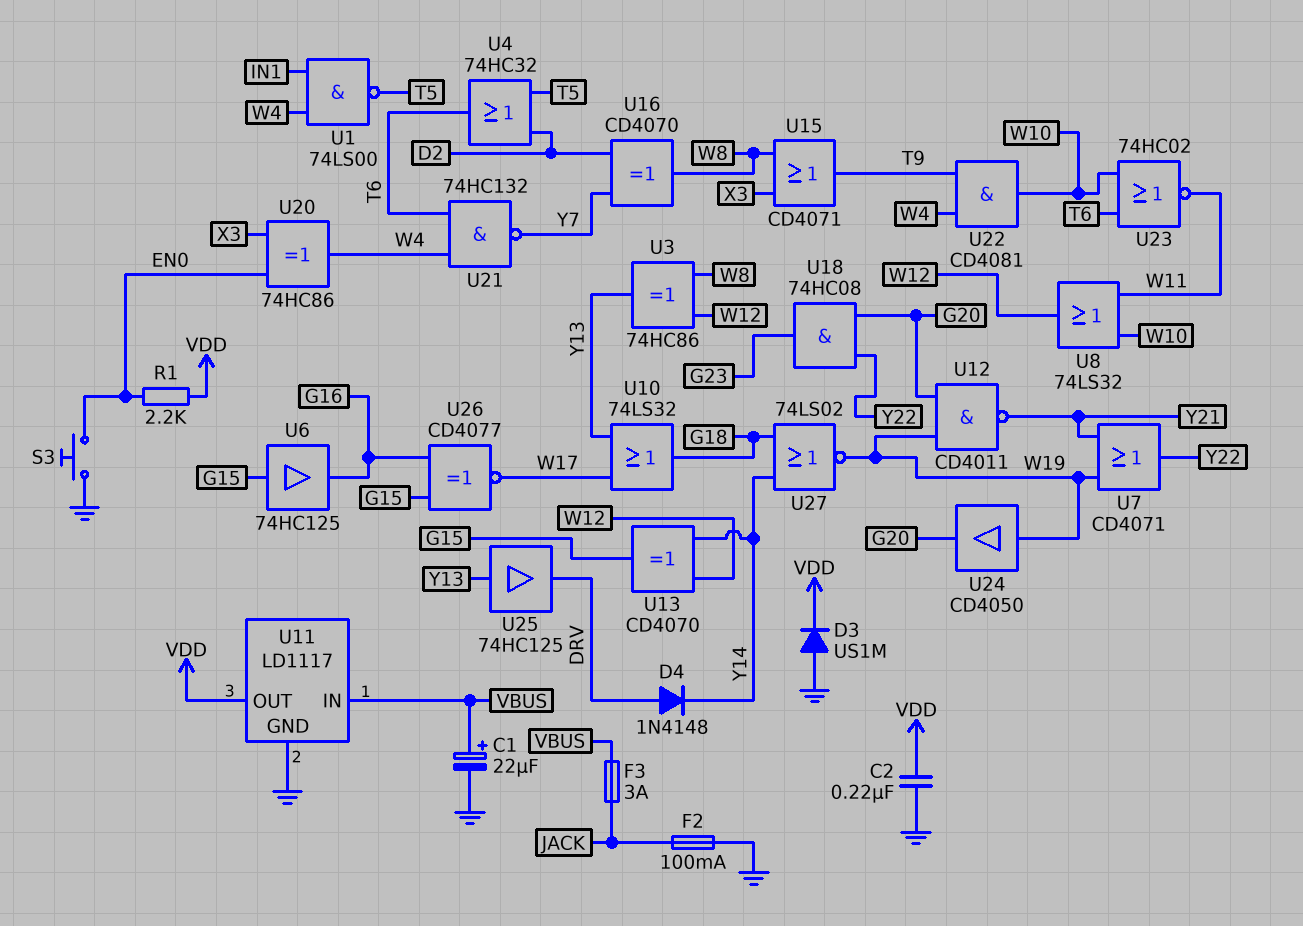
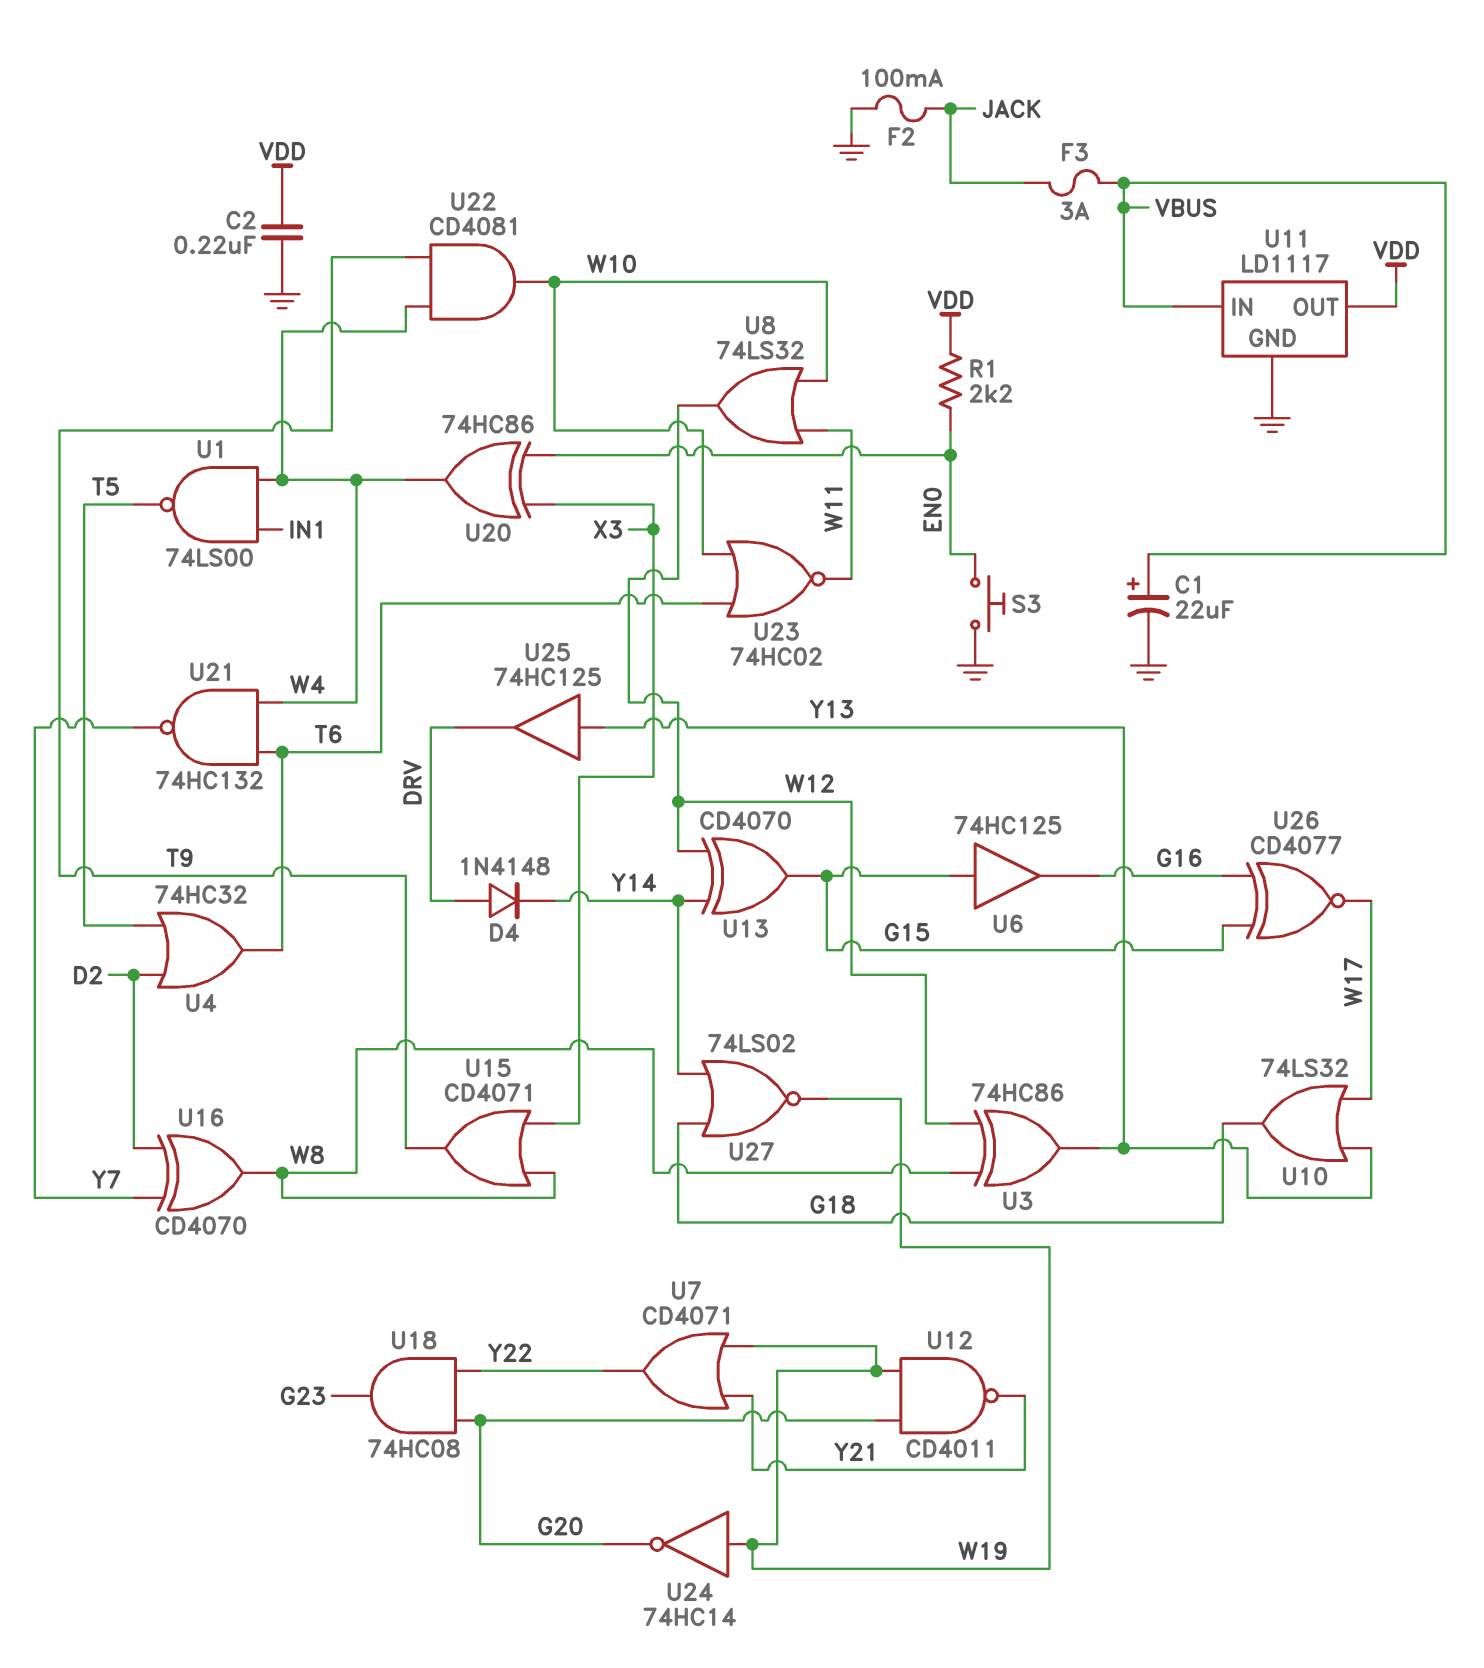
D3: diode US1M (A GND, K VDD) -> none
U24: buffer CD4050 (in W19, out G20) -> NOT 74HC14 (in W19, out G20)

